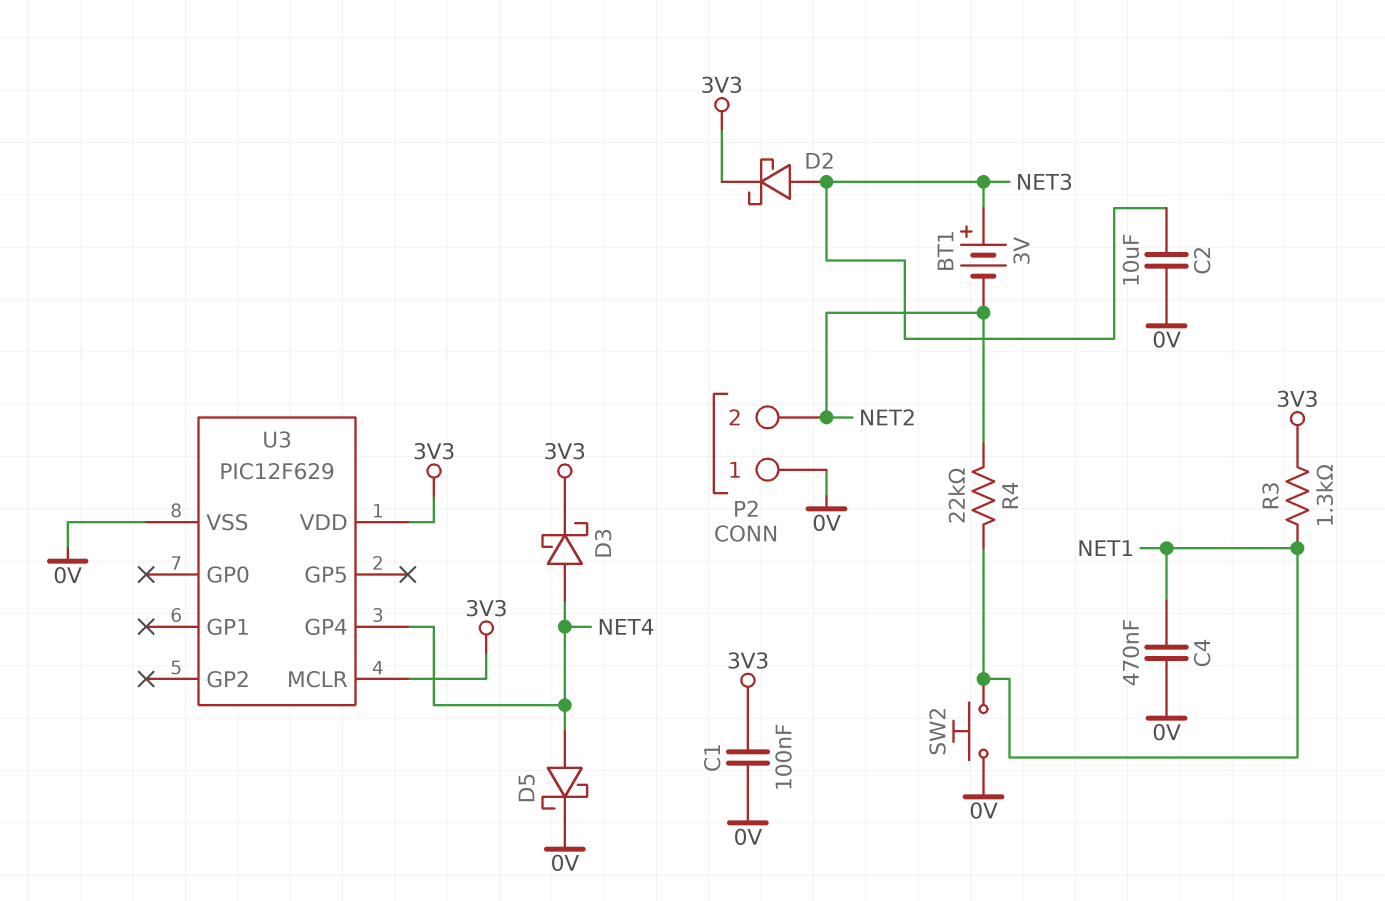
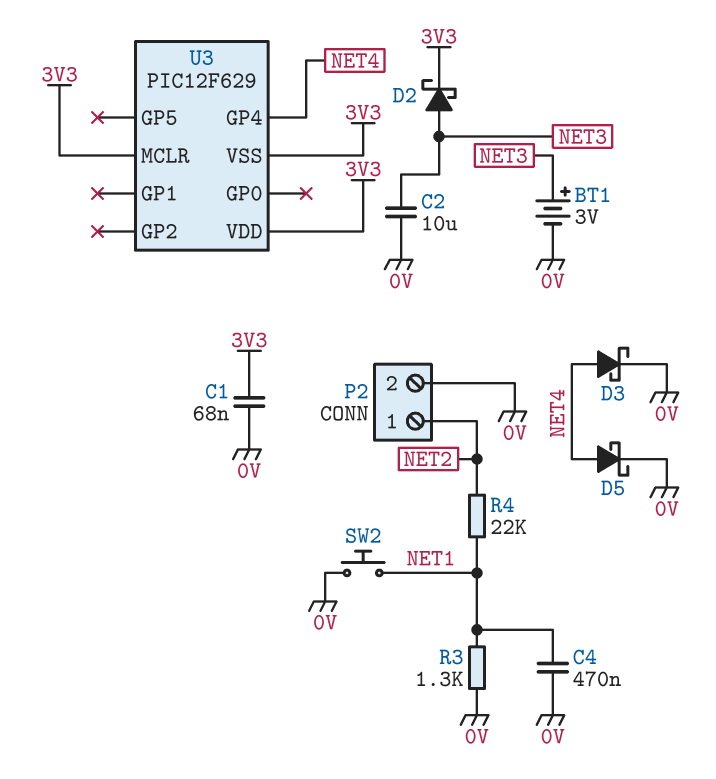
BT1: 3V (plus NET3, minus NET2) -> 3V (plus NET3, minus 0V)
C1: 100nF (0V, 3V3) -> 68nF (0V, 3V3)
D3: schottky (A NET4, K 3V3) -> schottky (A NET4, K 0V)
P2 pin 1: 0V -> NET2
P2 pin 2: NET2 -> 0V
R3: 1.3k (3V3, NET1) -> 1.3k (0V, NET1)
U3 pin VSS: 0V -> 3V3

